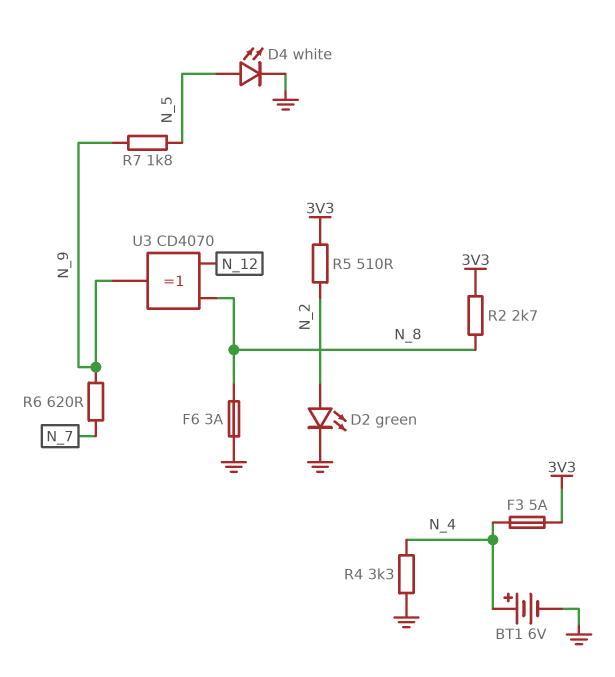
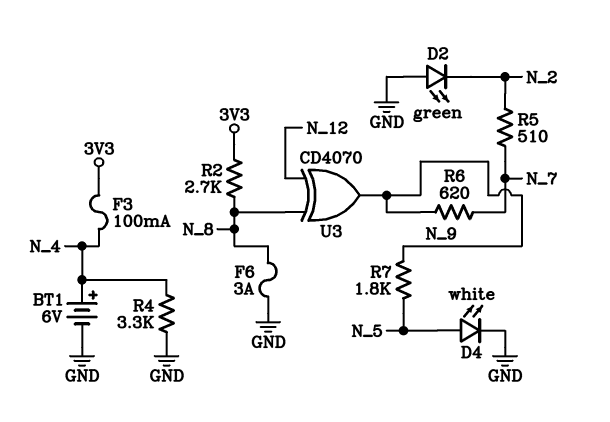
D2: LED green (A N_2, K GND) -> LED green (A GND, K N_2)
F3: 5A (3V3, N_4) -> 100mA (3V3, N_4)
R5: 510 (3V3, N_2) -> 510 (N_2, N_7)

